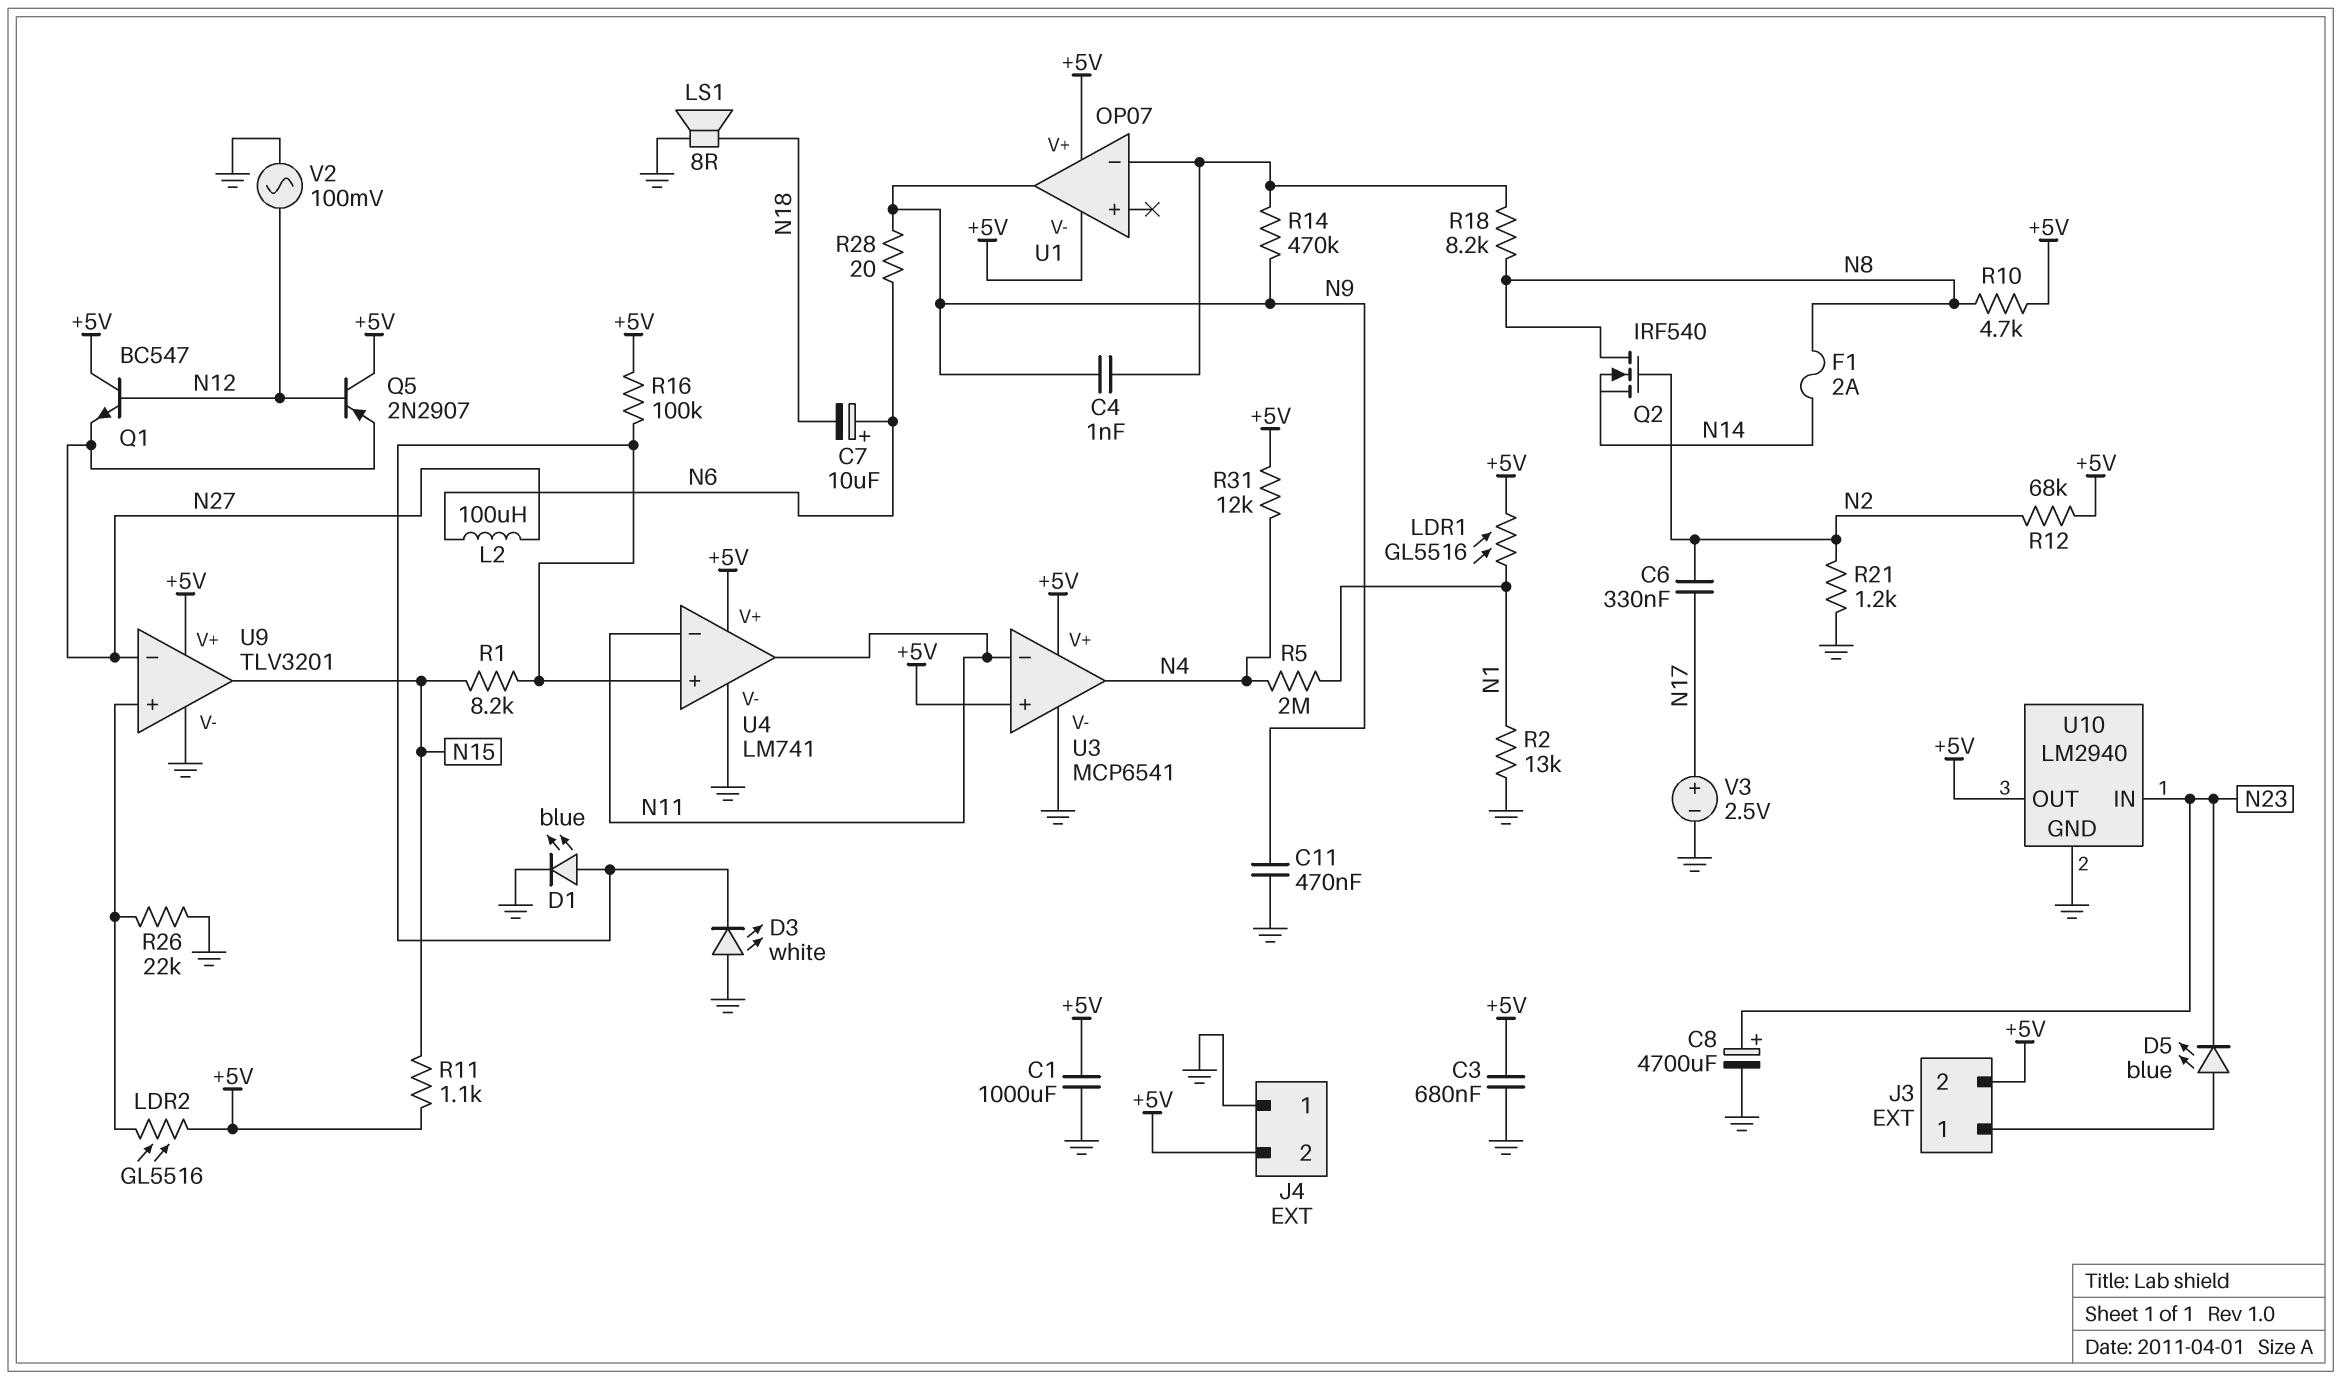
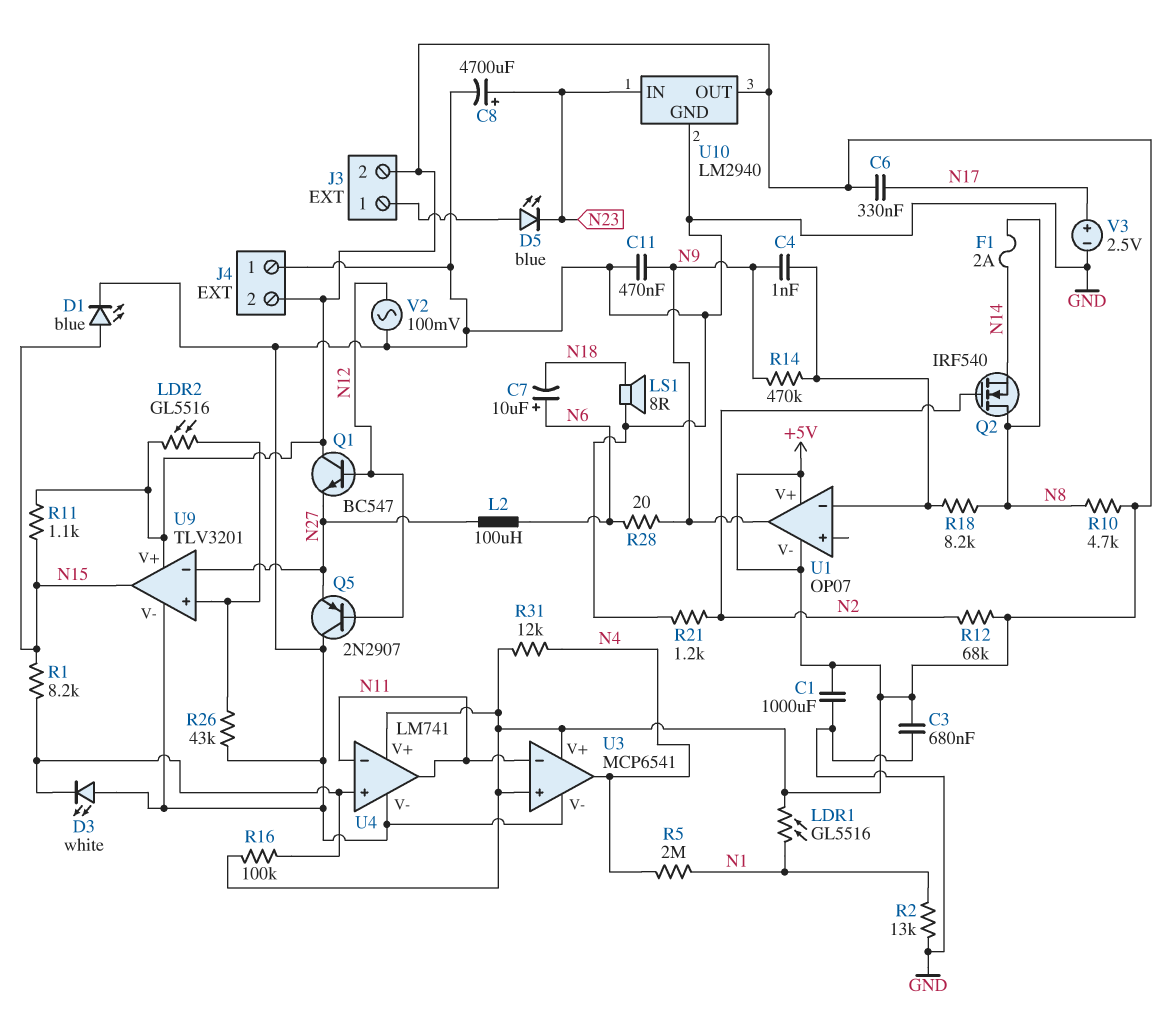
C6: 330nF (N2, N17) -> 330nF (+5V, N17)
D1: LED blue (A U4/in+, K GND) -> LED blue (A N15, K GND)
Q5: PNP 2N2907 (B N12, C +5V, E N27) -> PNP 2N2907 (B N12, C GND, E N27)
R26: 22k (GND, U9/in+) -> 43k (GND, U9/in+)

